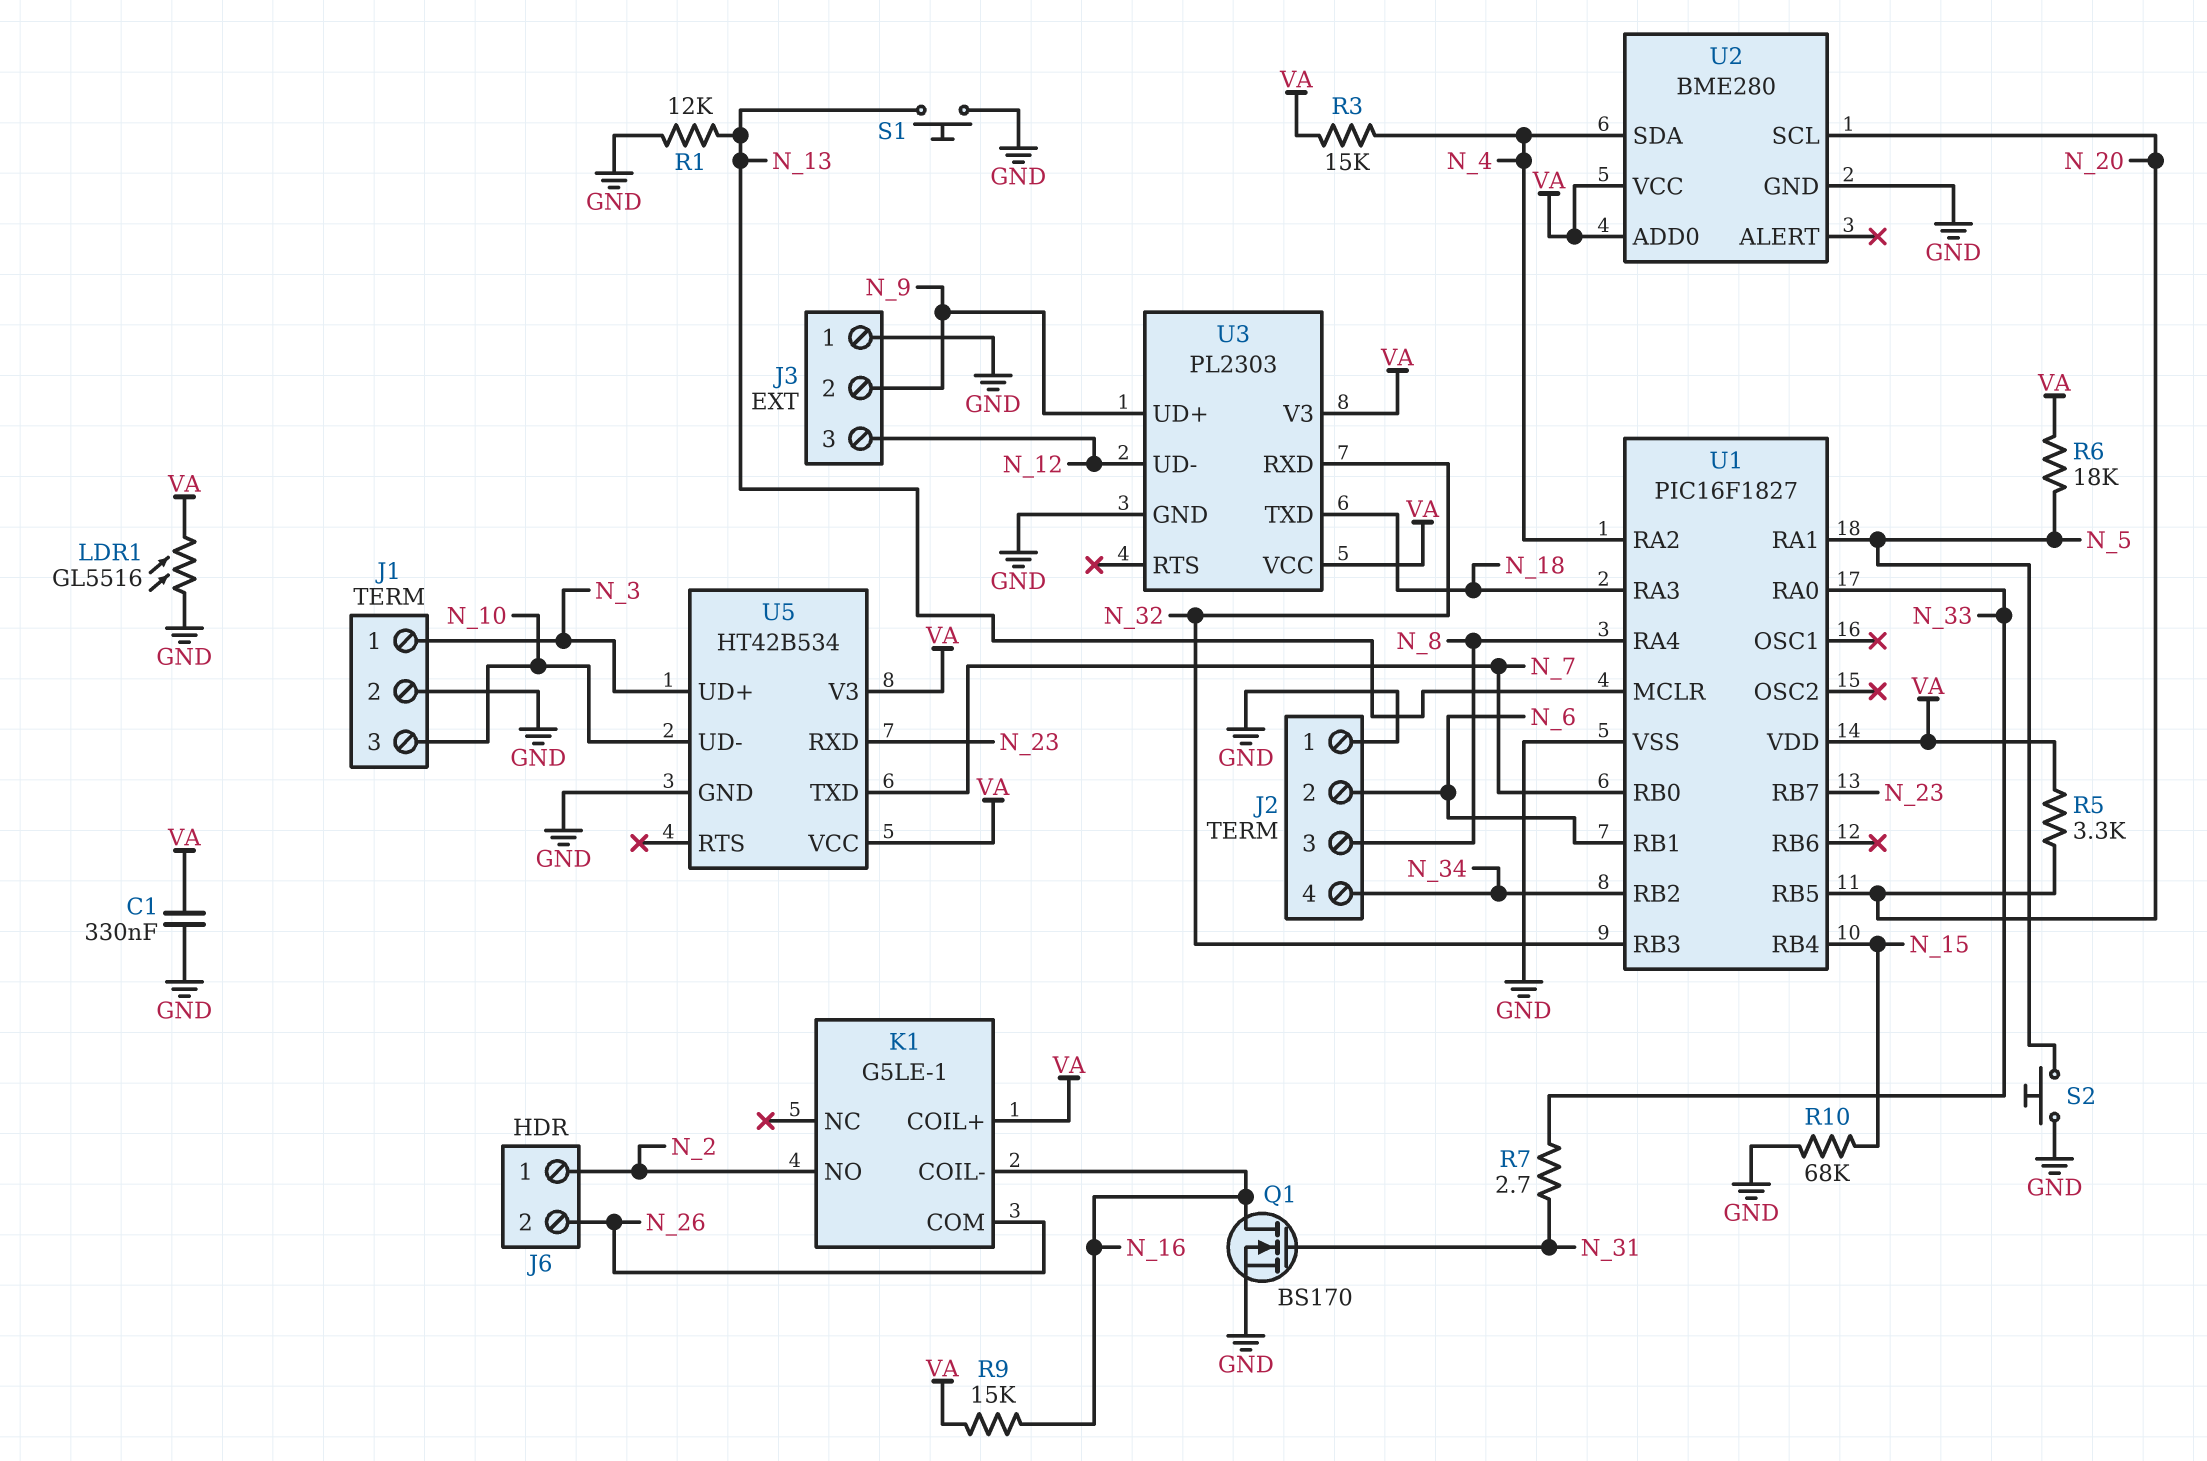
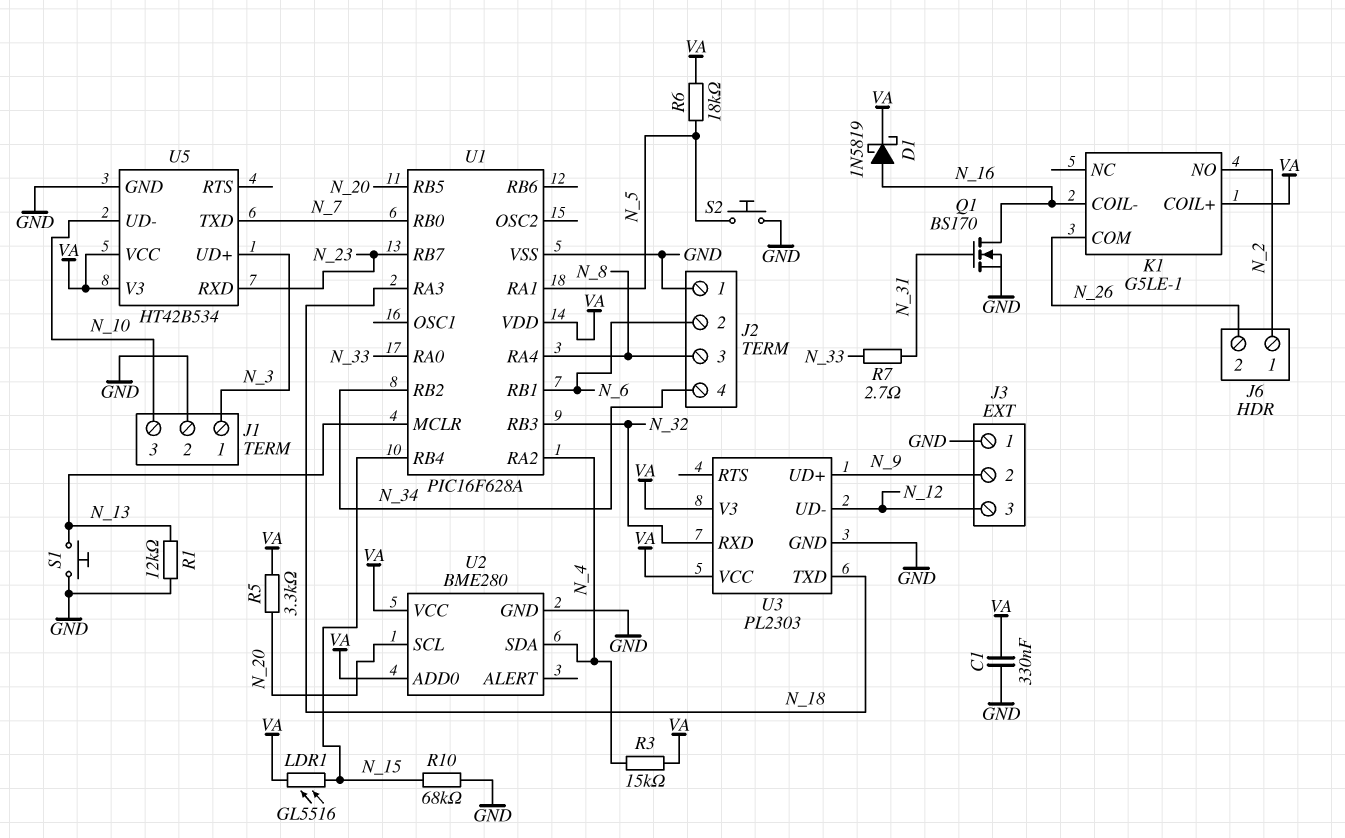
D1: none -> schottky 1N5819 (A N_16, K VA)
LDR1: GL5516 (GND, VA) -> GL5516 (N_15, VA)
R9: 15k (N_16, VA) -> none
U1: PIC16F1827 -> PIC16F628A

